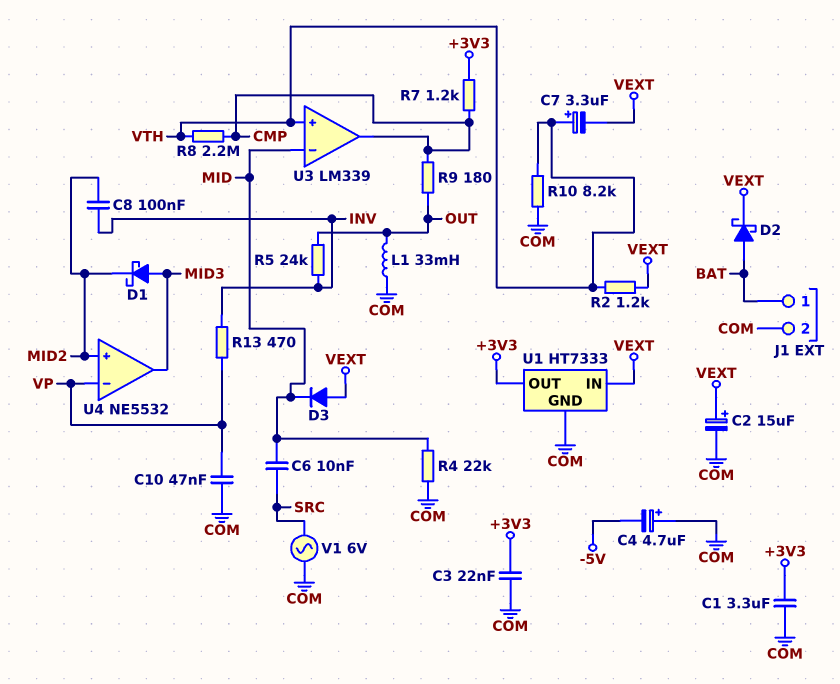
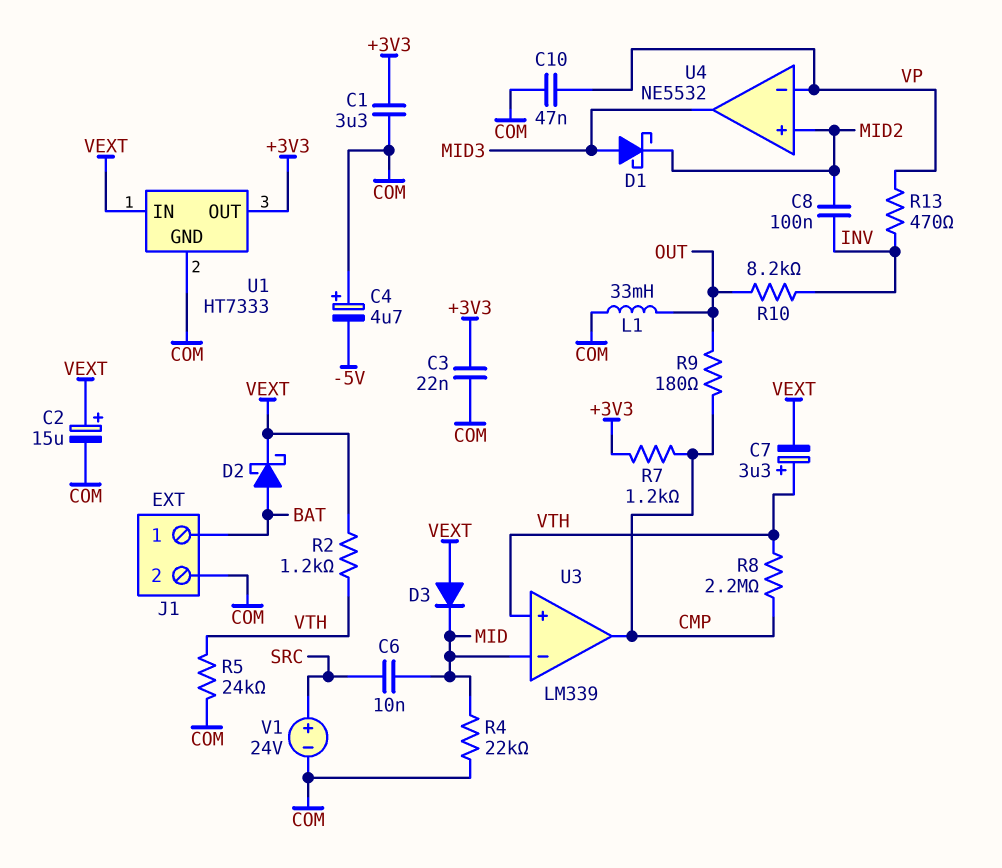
R5: 24k (INV, OUT) -> 24k (COM, VTH)
R10: 8.2k (COM, VTH) -> 8.2k (INV, OUT)
V1: AC 6V (COM, SRC) -> 24V (plus SRC, minus COM)

